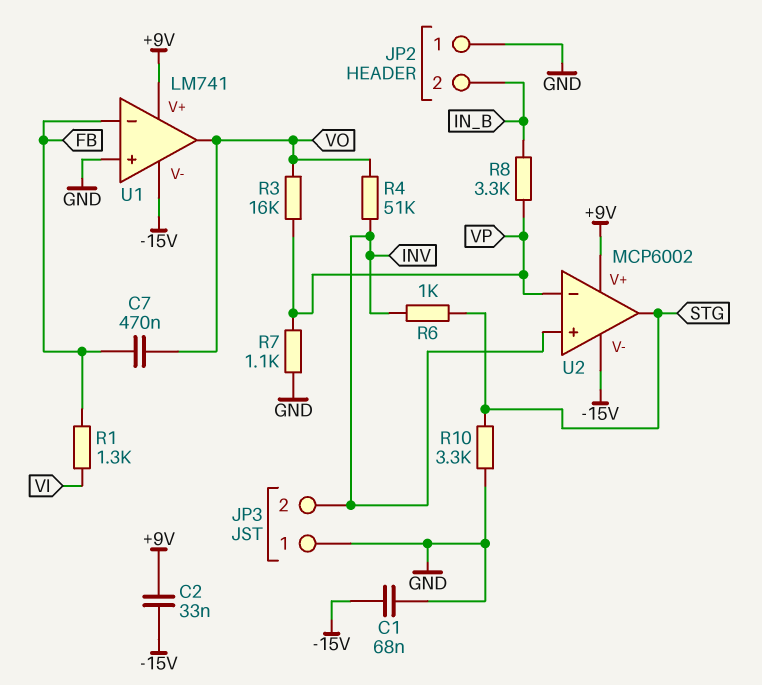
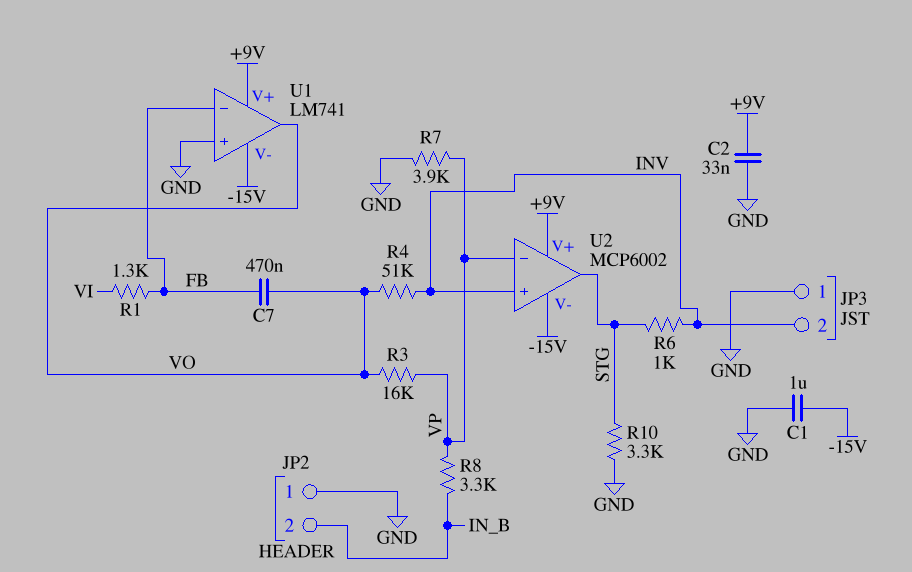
C1: 68nF (-15V, GND) -> 1uF (-15V, GND)
C2: 33nF (+9V, -15V) -> 33nF (+9V, GND)
R7: 1.1k (GND, VP) -> 3.9k (GND, VP)

